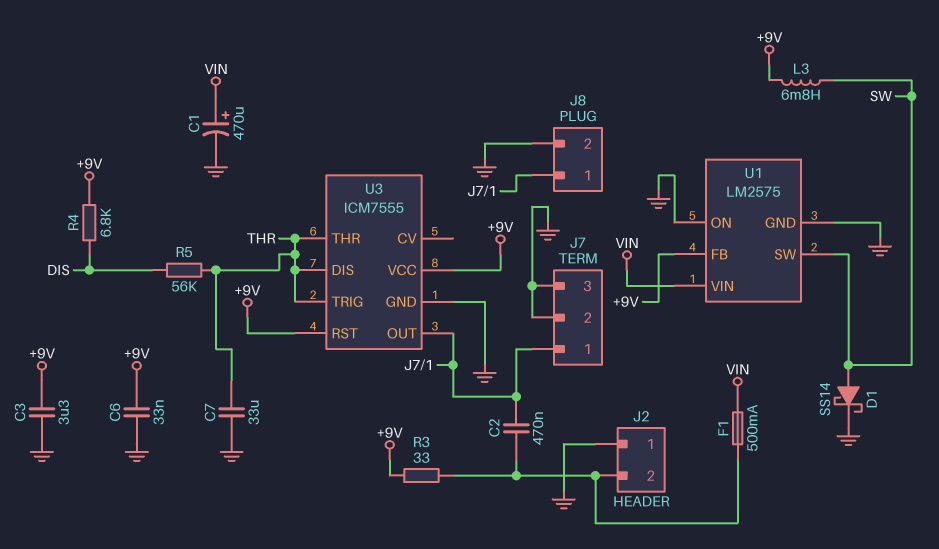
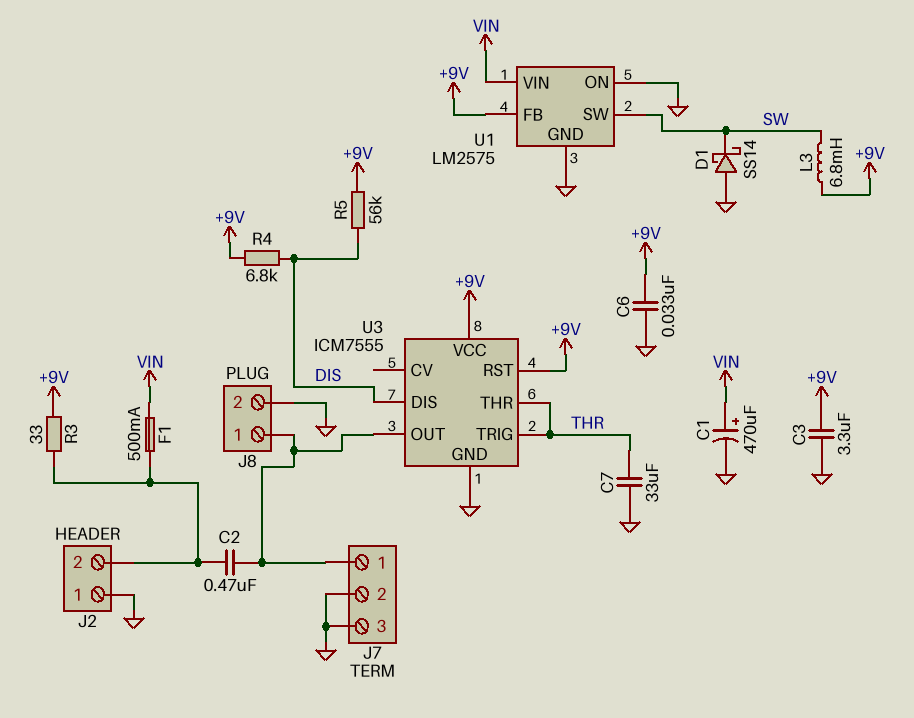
D1: schottky SS14 (A SW, K GND) -> schottky SS14 (A GND, K SW)
R5: 56k (DIS, THR) -> 56k (+9V, DIS)
U3 pin DIS: THR -> DIS

